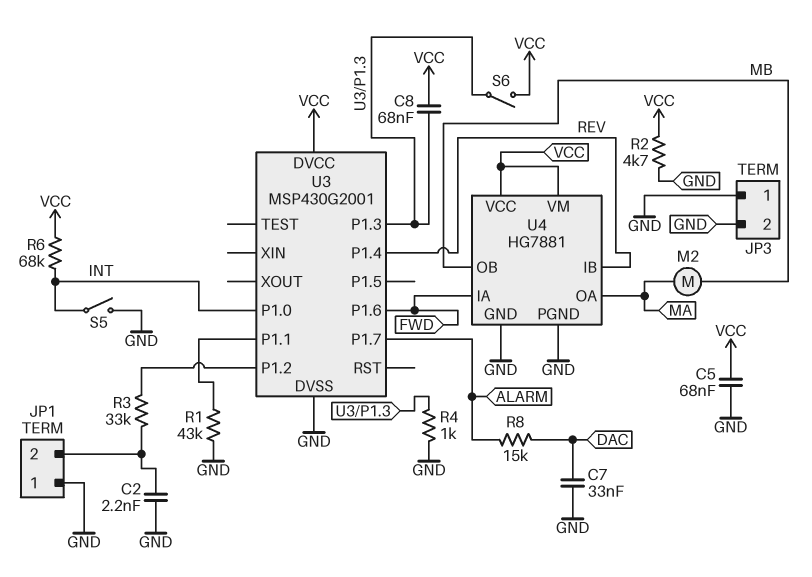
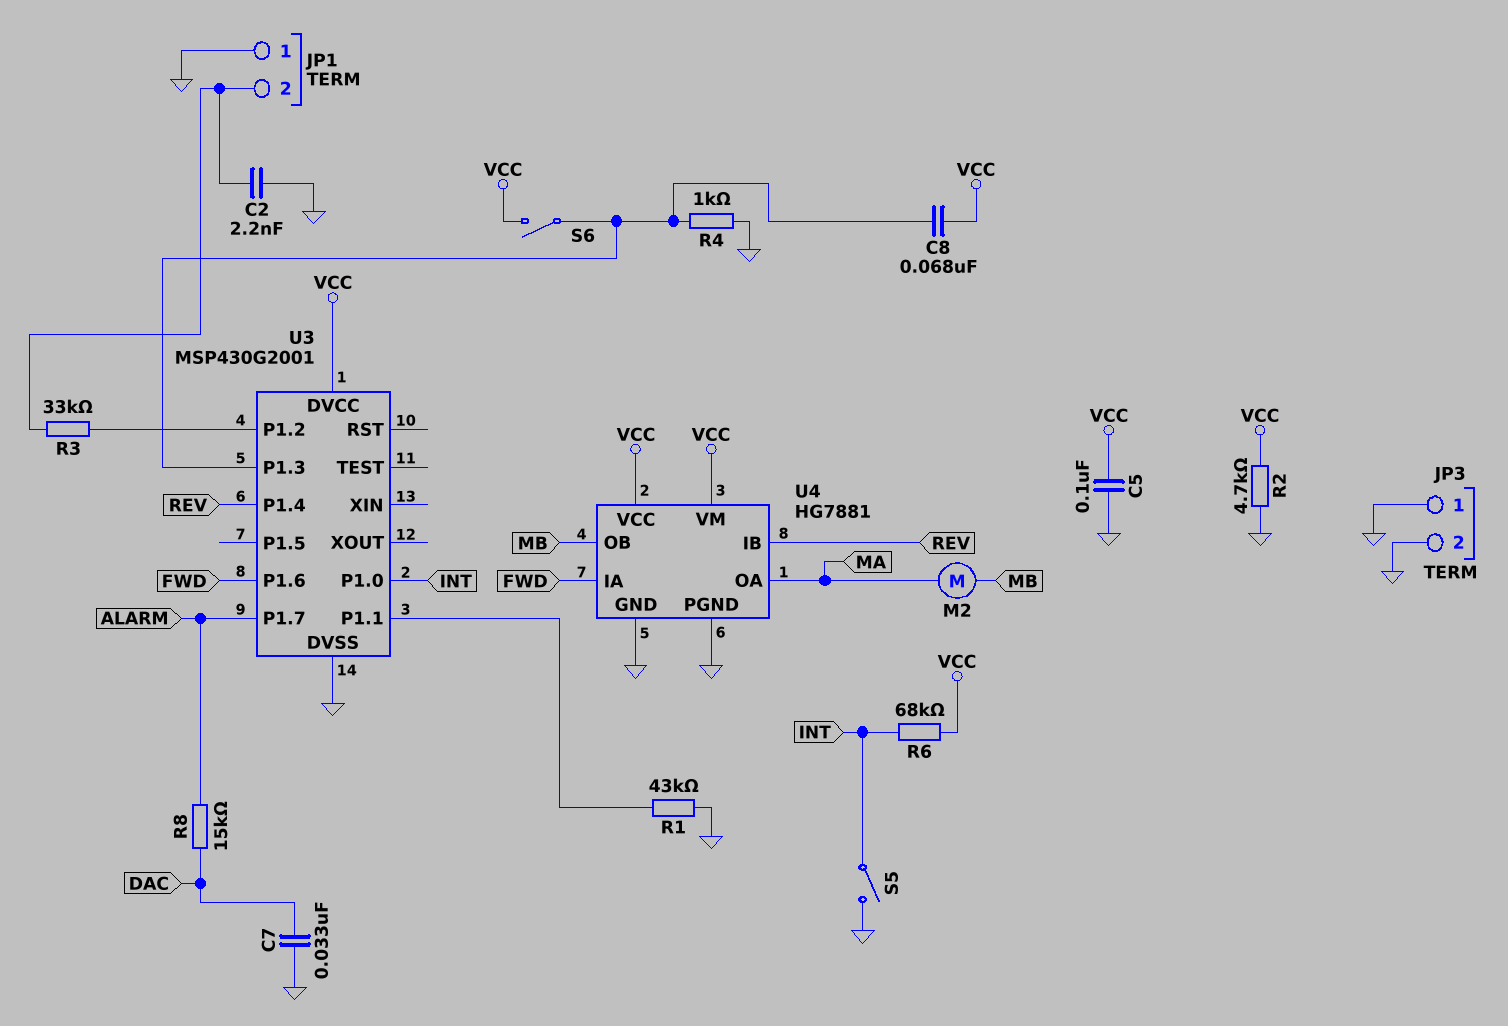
C5: 68nF (GND, VCC) -> 100nF (GND, VCC)

